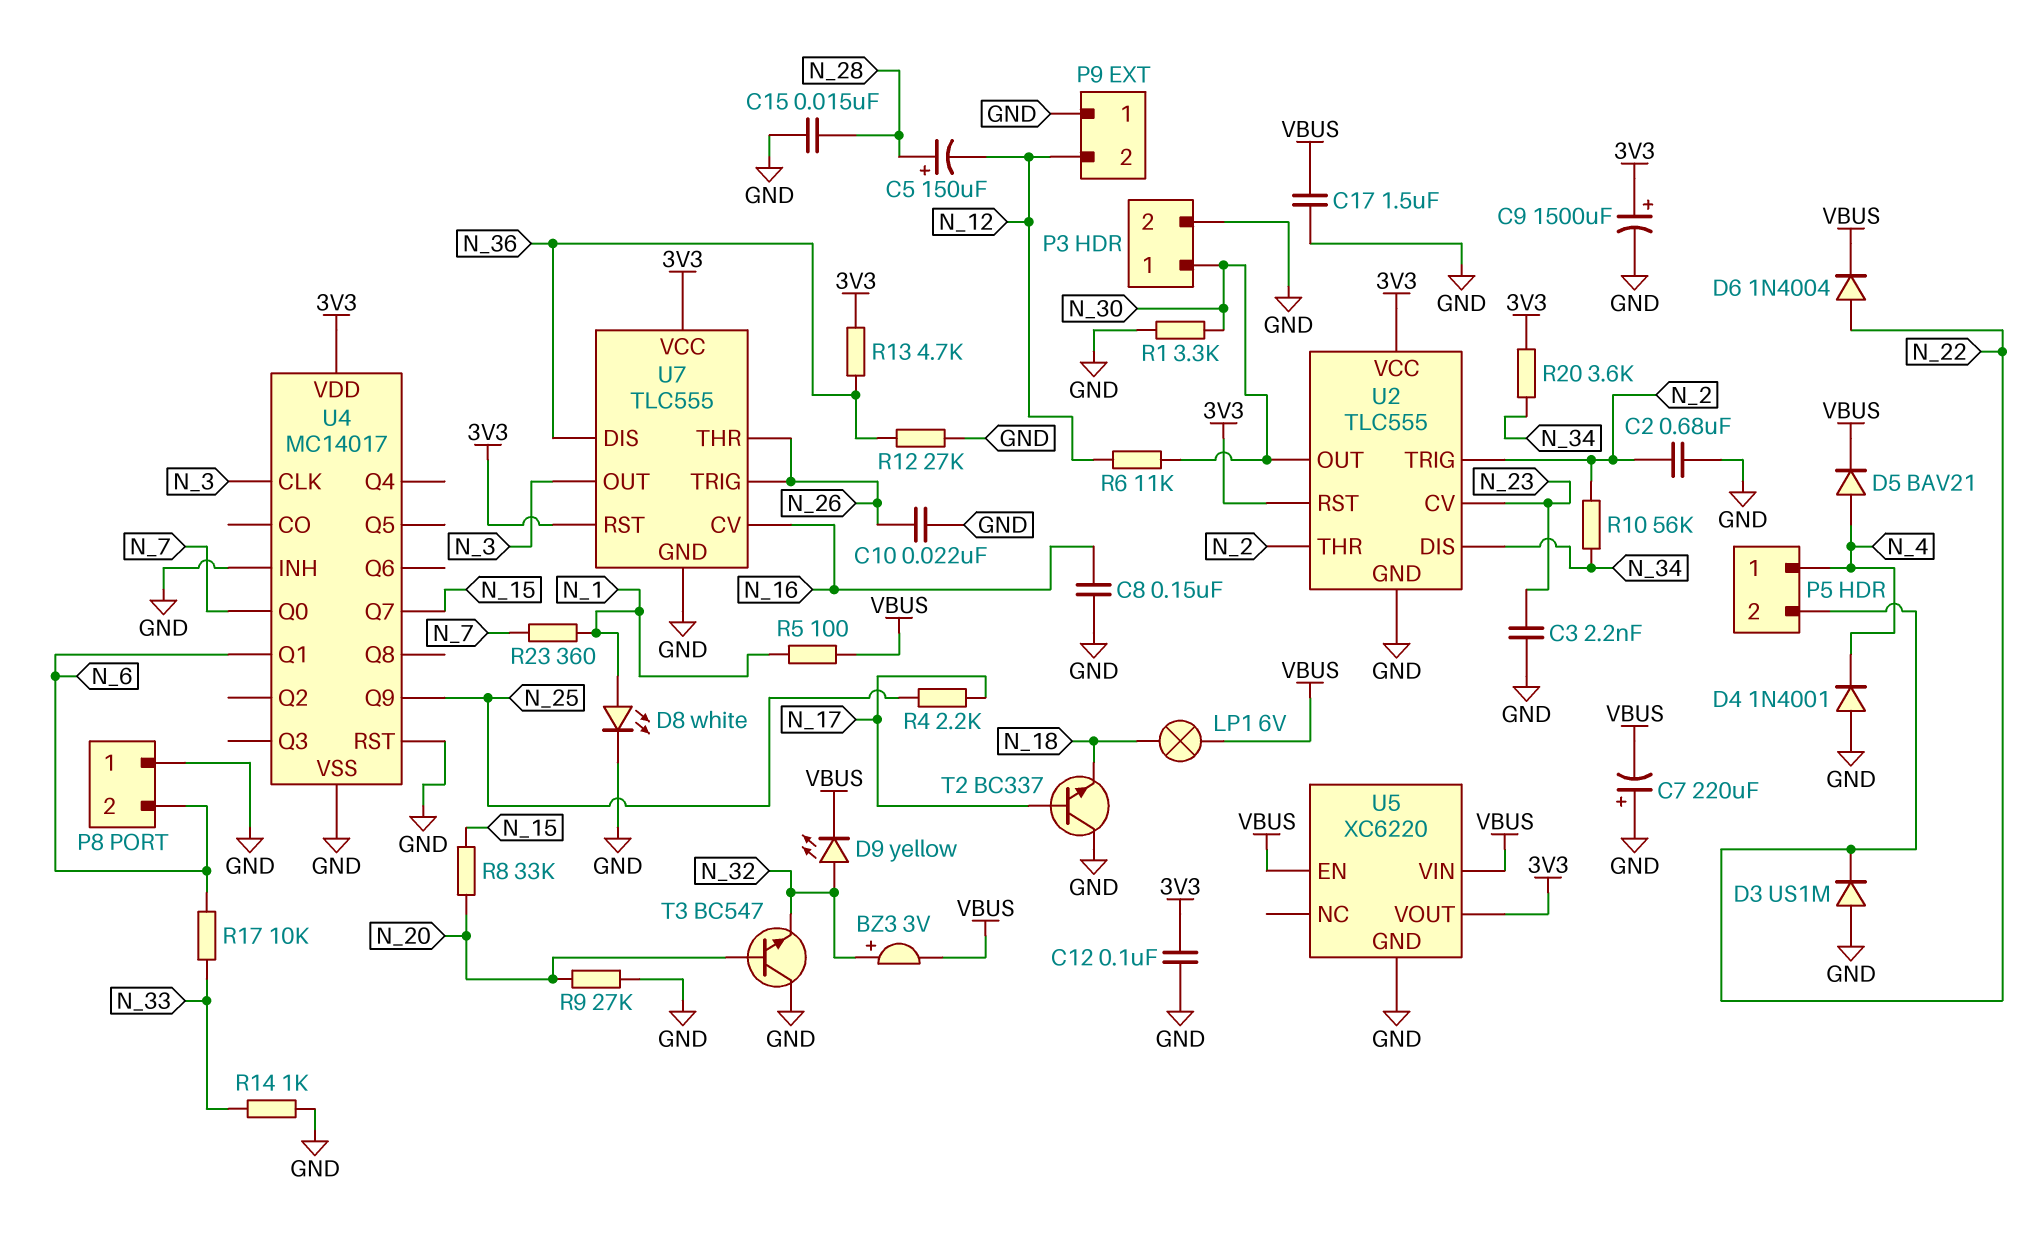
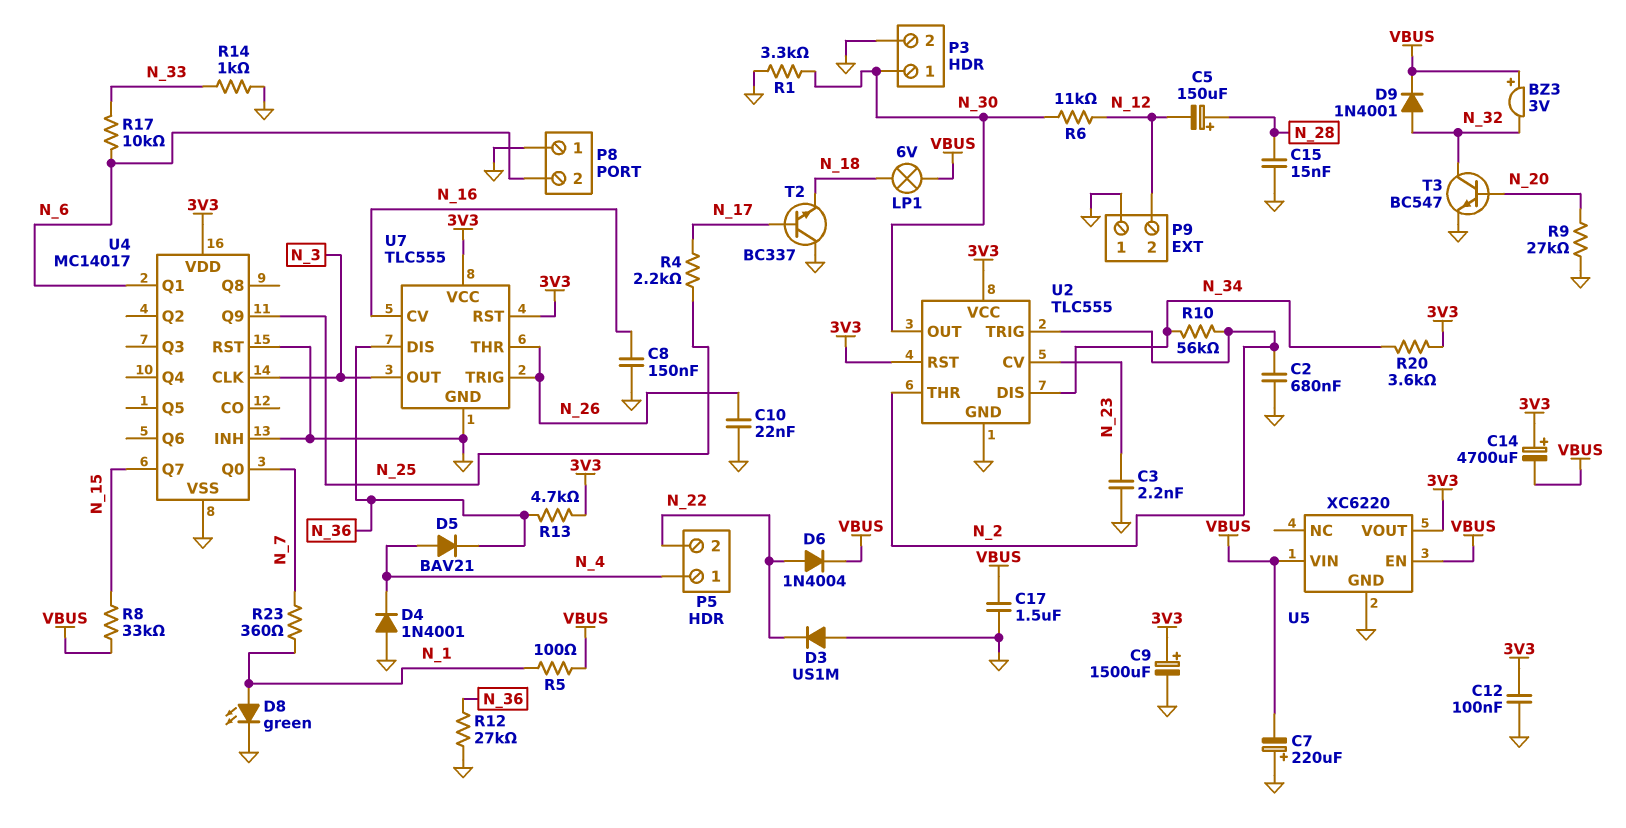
BZ3: buzzer 3V (plus N_32, minus VBUS) -> buzzer 3V (plus VBUS, minus N_32)
C14: none -> 4700uF (plus 3V3, minus VBUS)
D5: diode BAV21 (A N_4, K VBUS) -> diode BAV21 (A N_4, K N_36)
D8: LED white (A N_1, K GND) -> LED green (A N_1, K GND)
D9: LED yellow (A N_32, K VBUS) -> diode 1N4001 (A N_32, K VBUS)
R8: 33k (N_15, N_20) -> 33k (N_15, VBUS)
T3: NPN BC547 (B N_20, C GND, E N_32) -> NPN BC547 (B N_20, C N_32, E GND)

